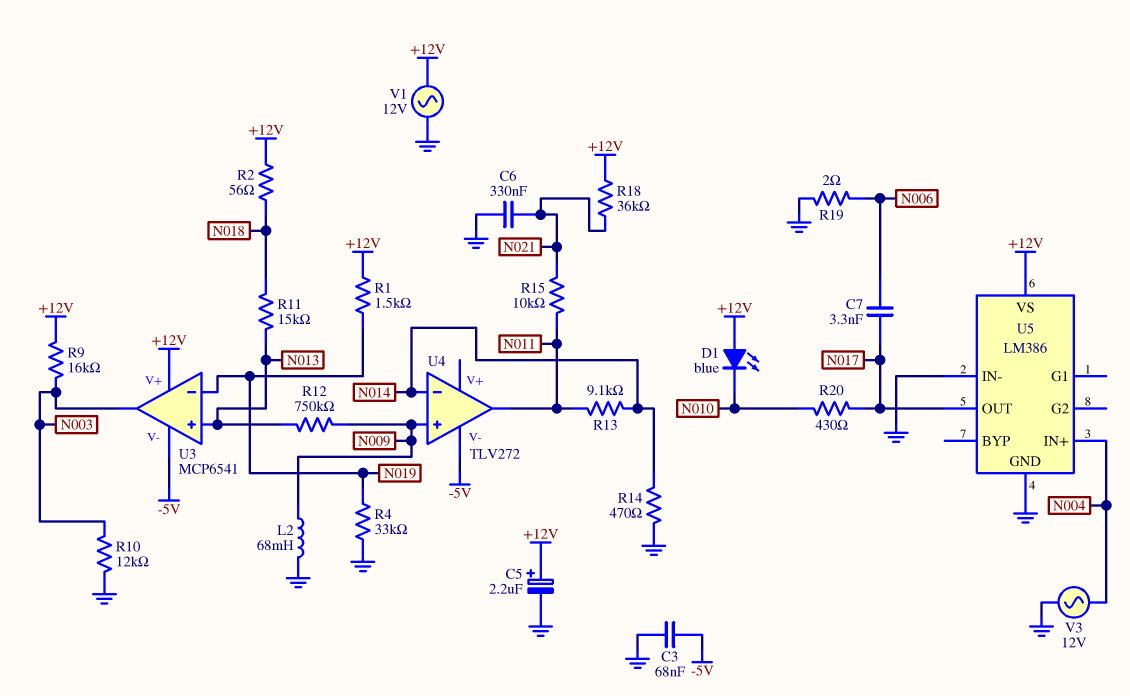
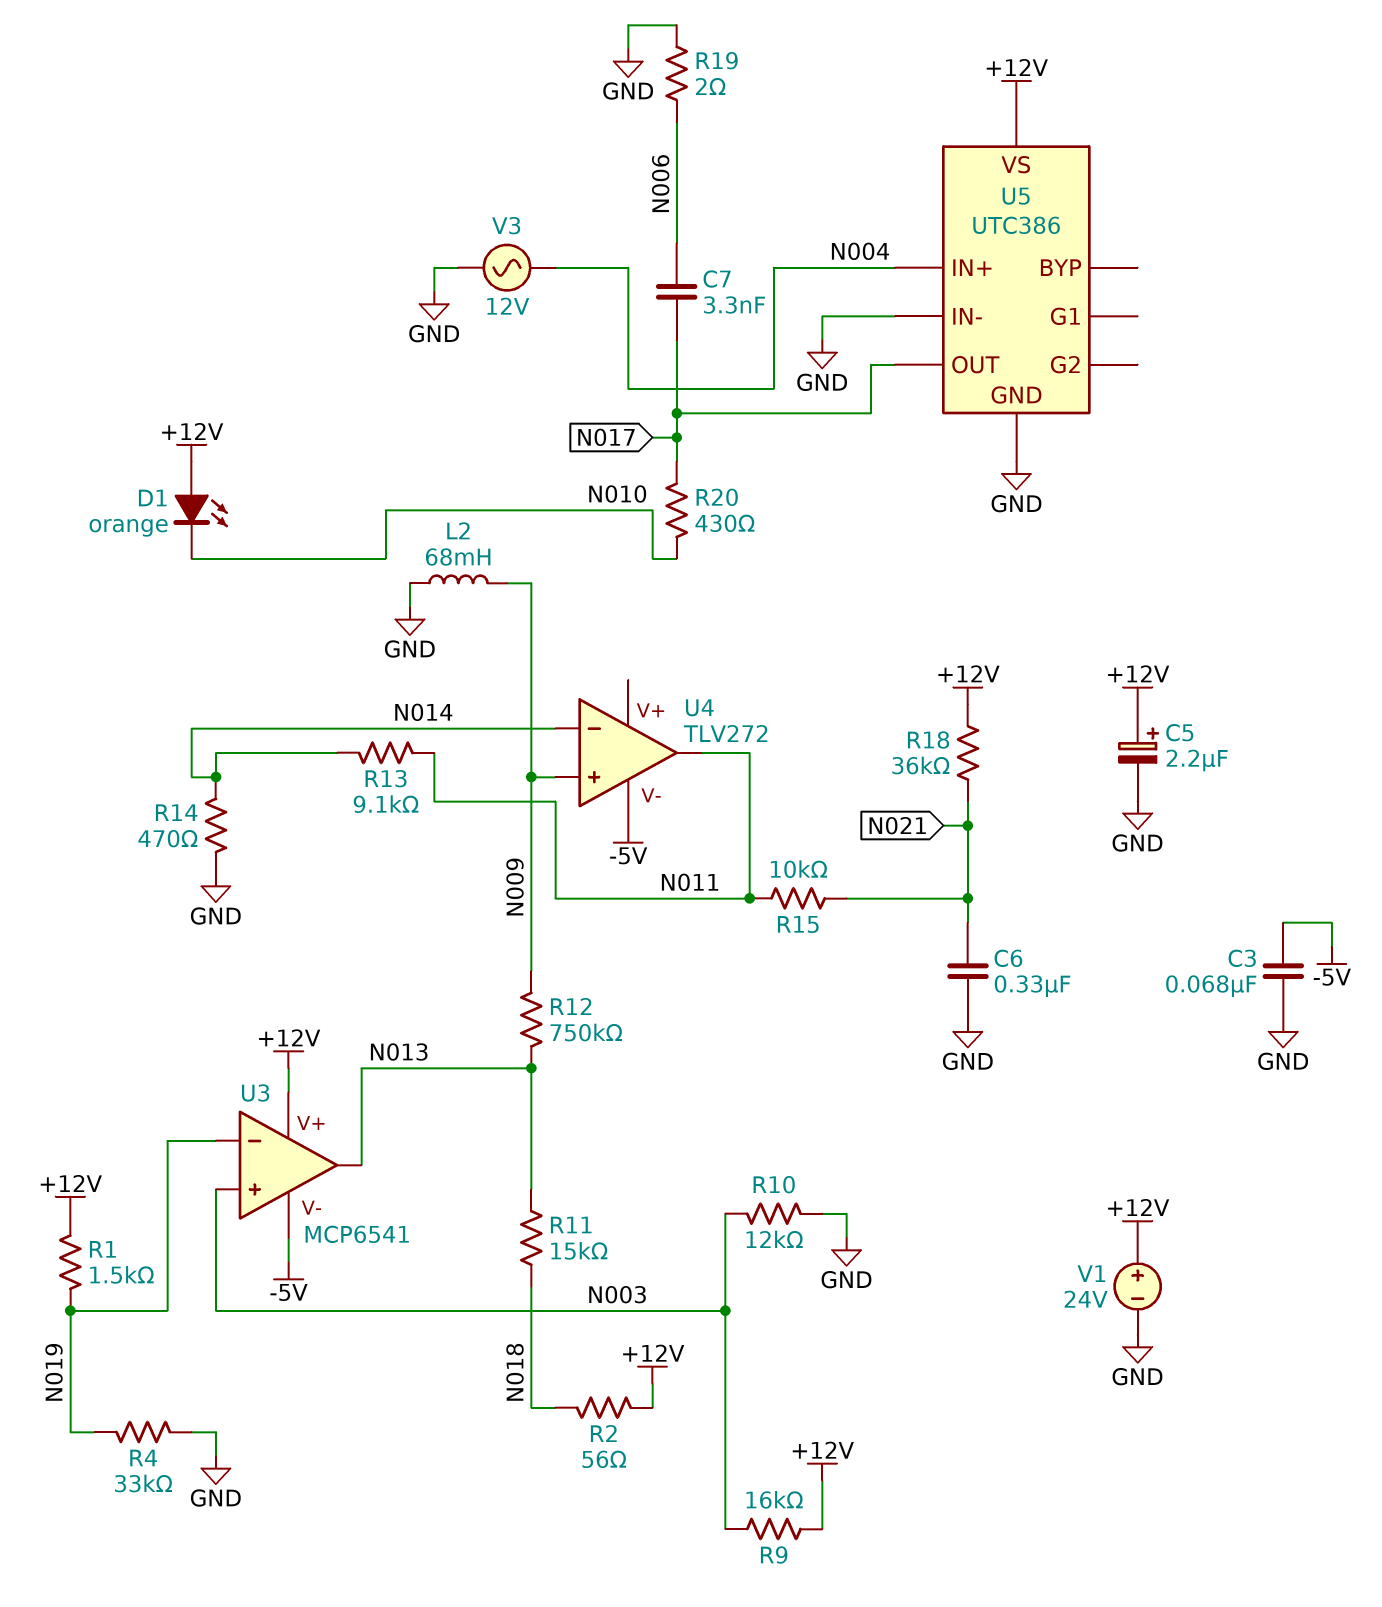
D1: LED blue (A +12V, K N010) -> LED orange (A +12V, K N010)
U3 pin in+: N013 -> N003
U3 pin out: N003 -> N013
U5: LM386 -> UTC386
V1: AC 12V (+12V, GND) -> 24V (plus +12V, minus GND)

